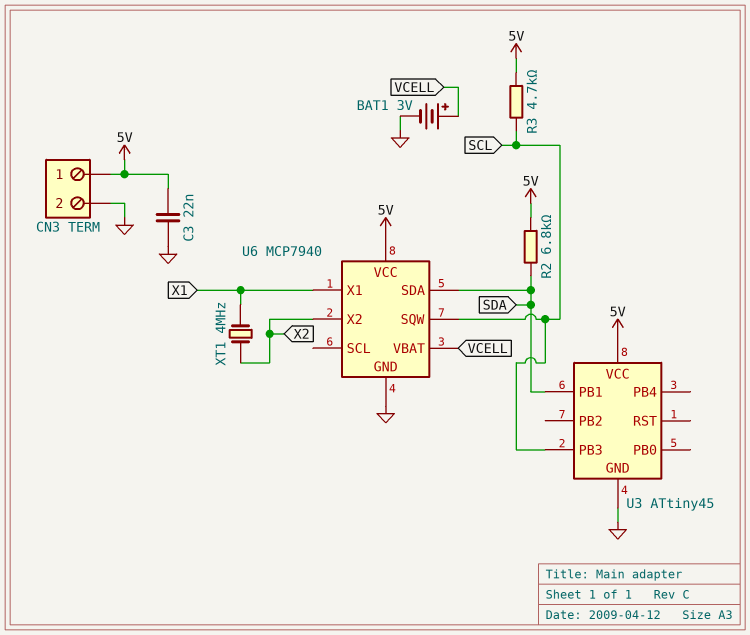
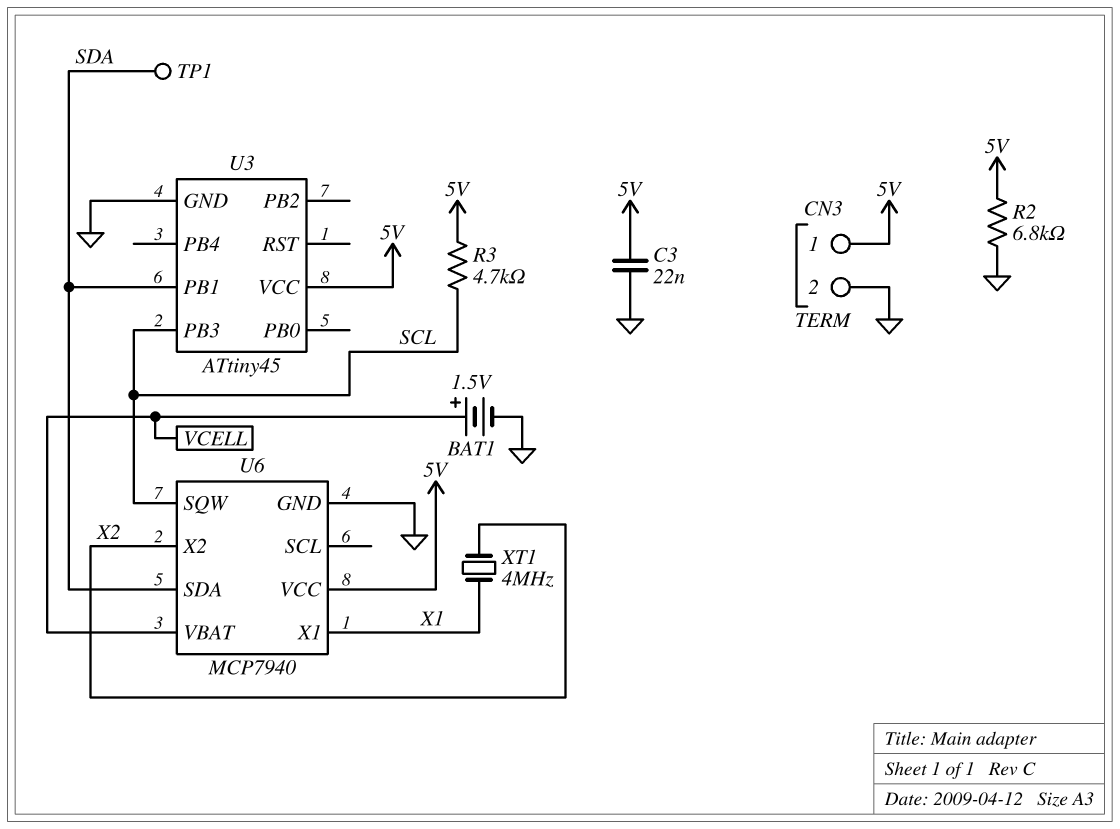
BAT1: 3V (plus VCELL, minus GND) -> 1.5V (plus VCELL, minus GND)
R2: 6.8k (5V, SDA) -> 6.8k (5V, GND)
TP1: none -> test point (SDA)

